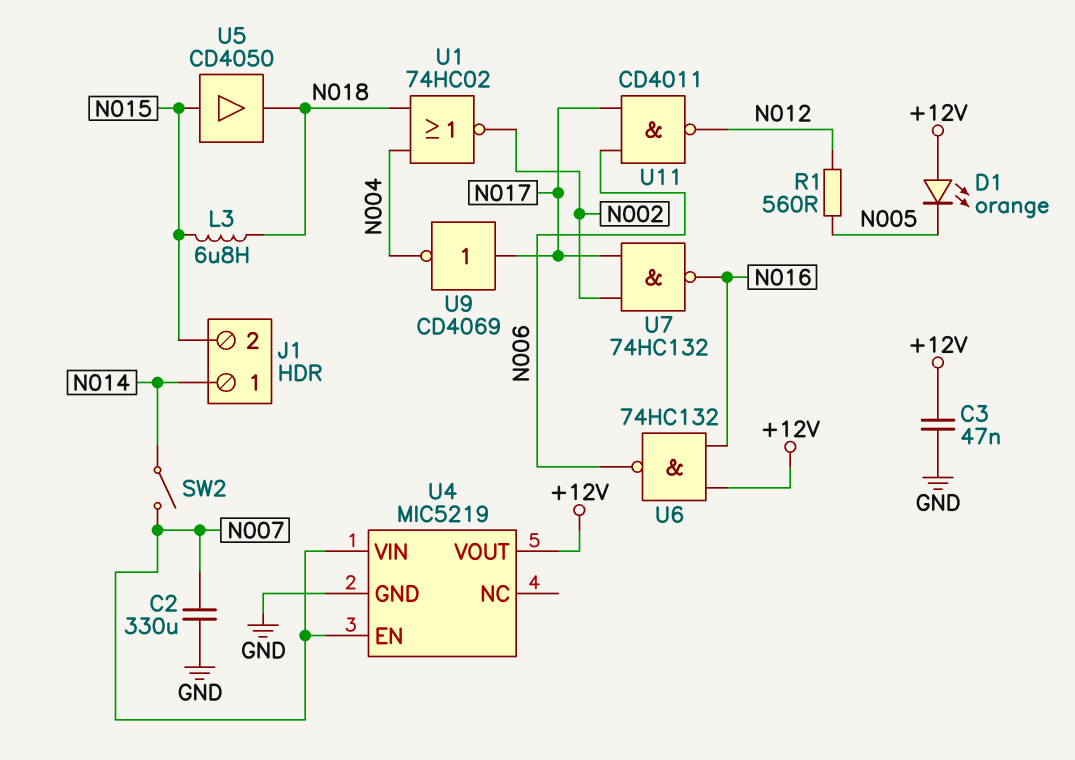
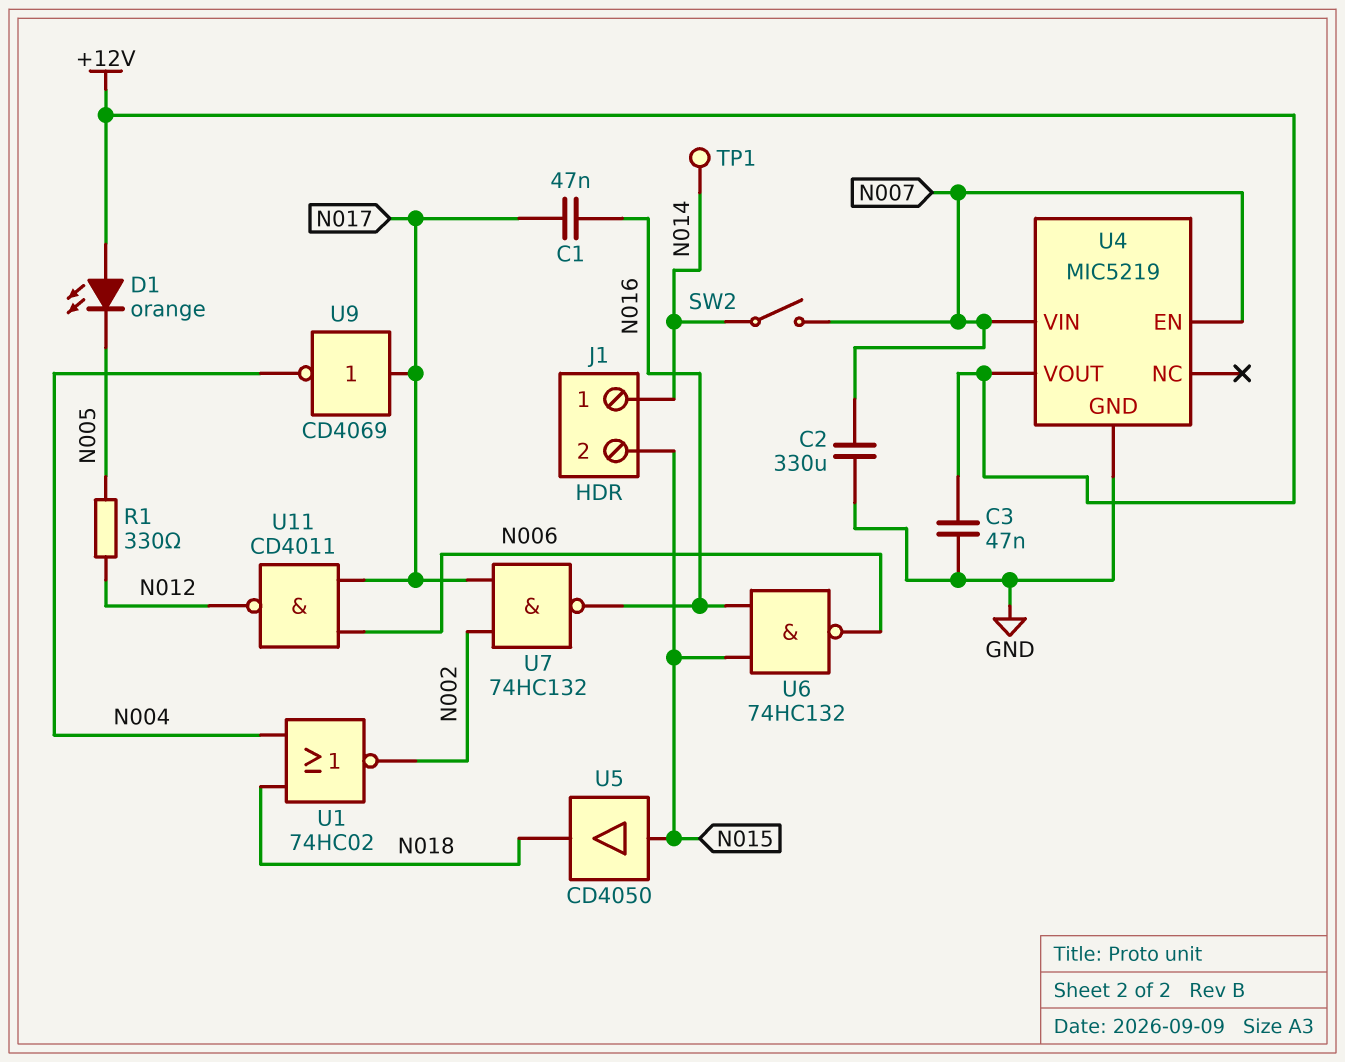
C1: none -> 47nF (N016, N017)
L3: 6.8uH (N015, N018) -> none
R1: 560 (N005, N012) -> 330 (N005, N012)
TP1: none -> test point (N014)
U6: NAND 74HC132 (in +12V, in N016, out N006) -> NAND 74HC132 (in N015, in N016, out N006)

